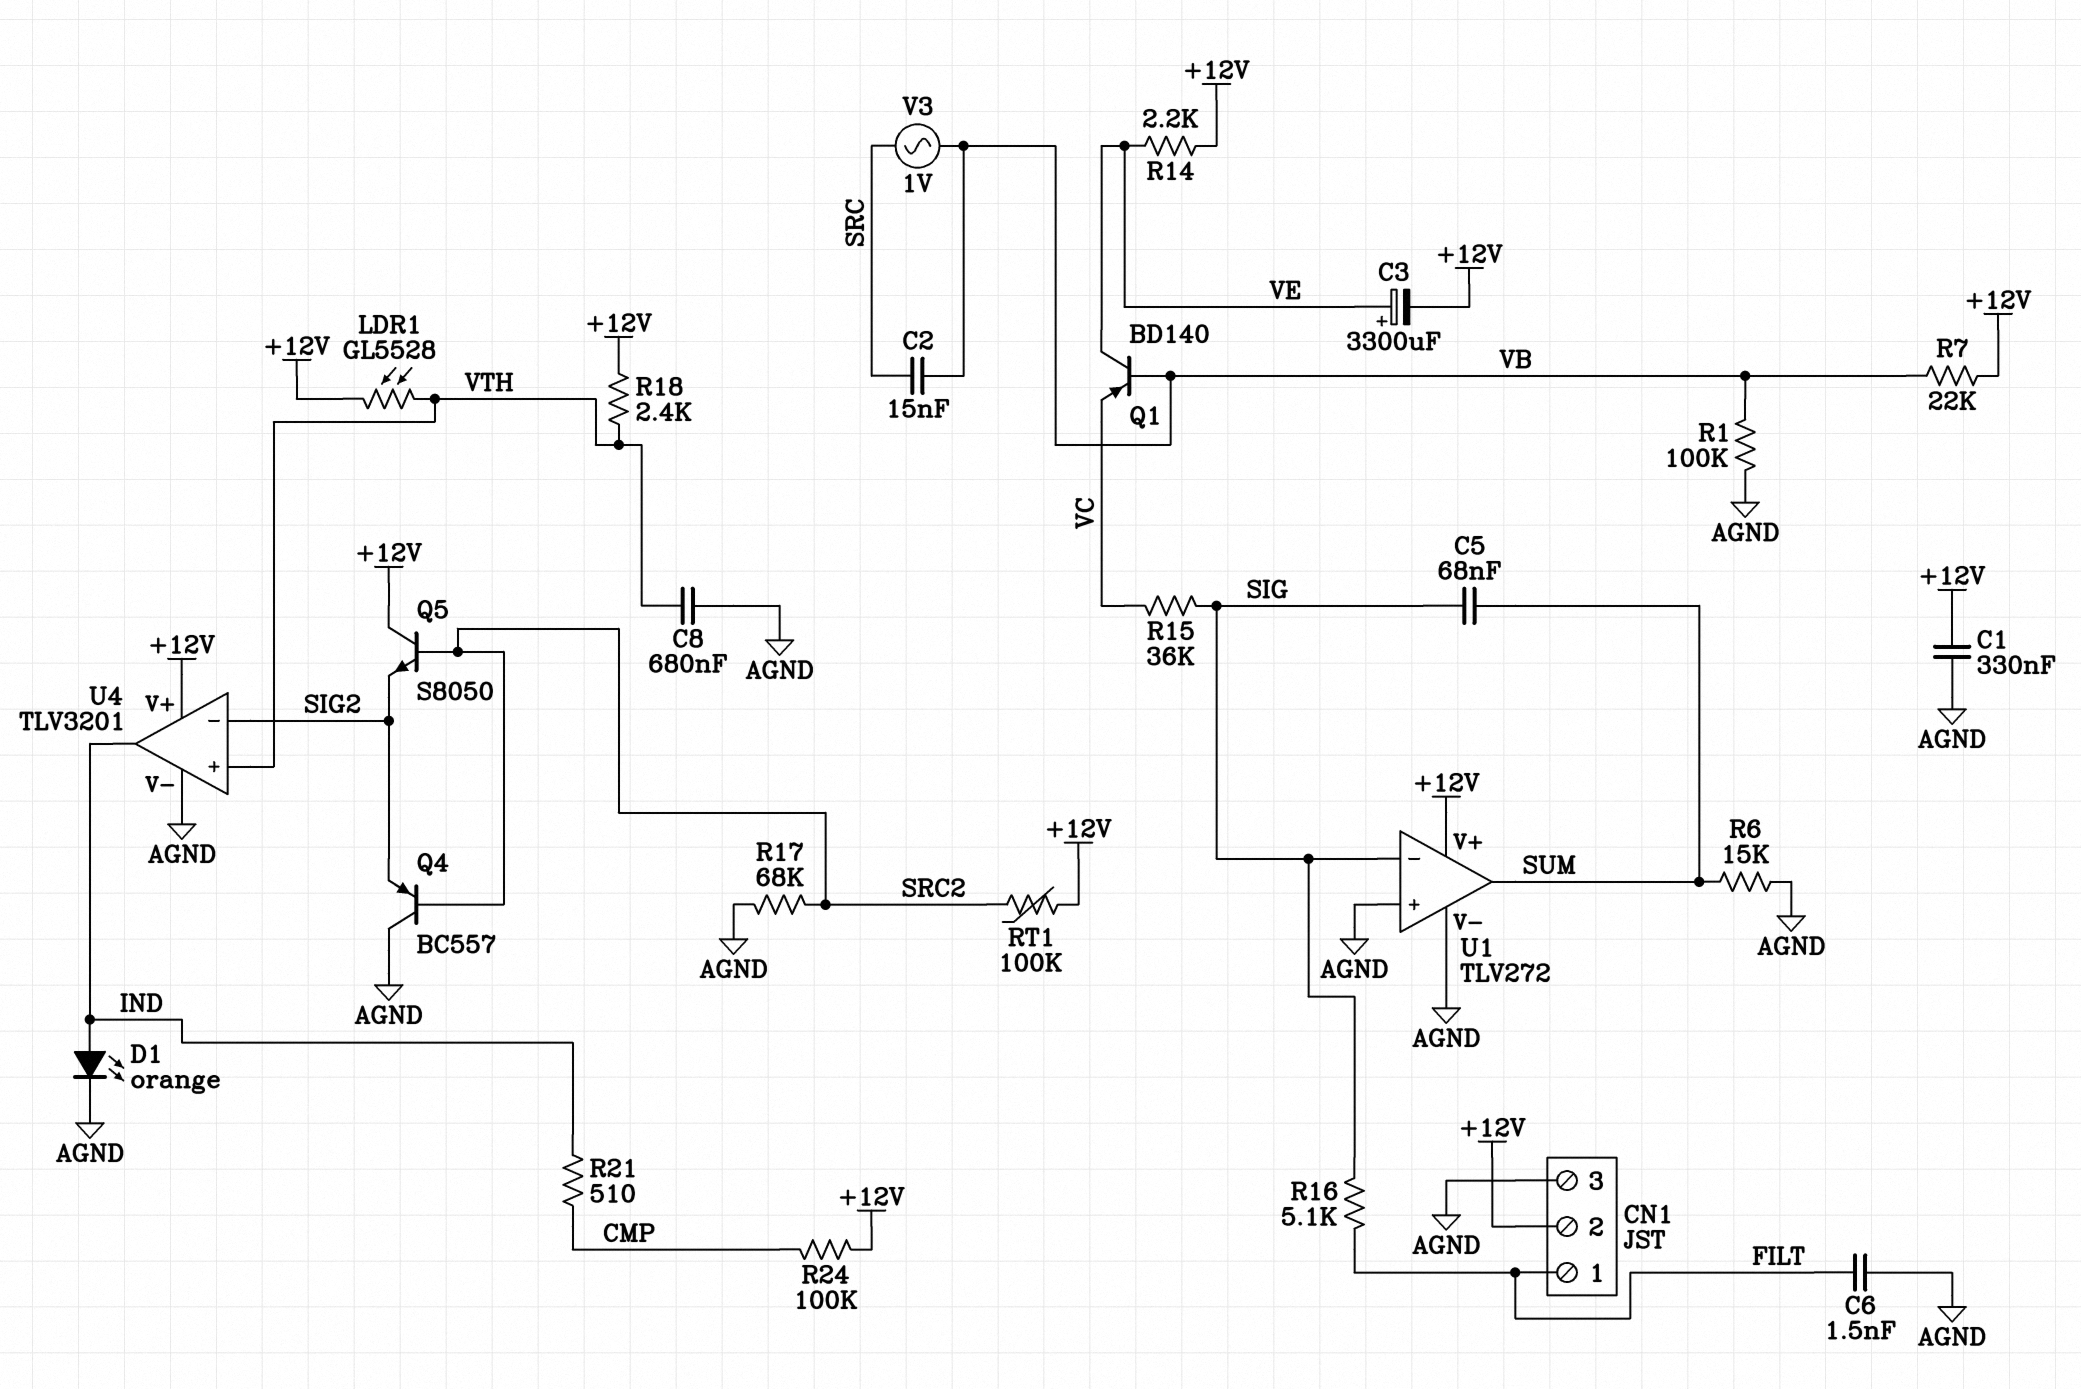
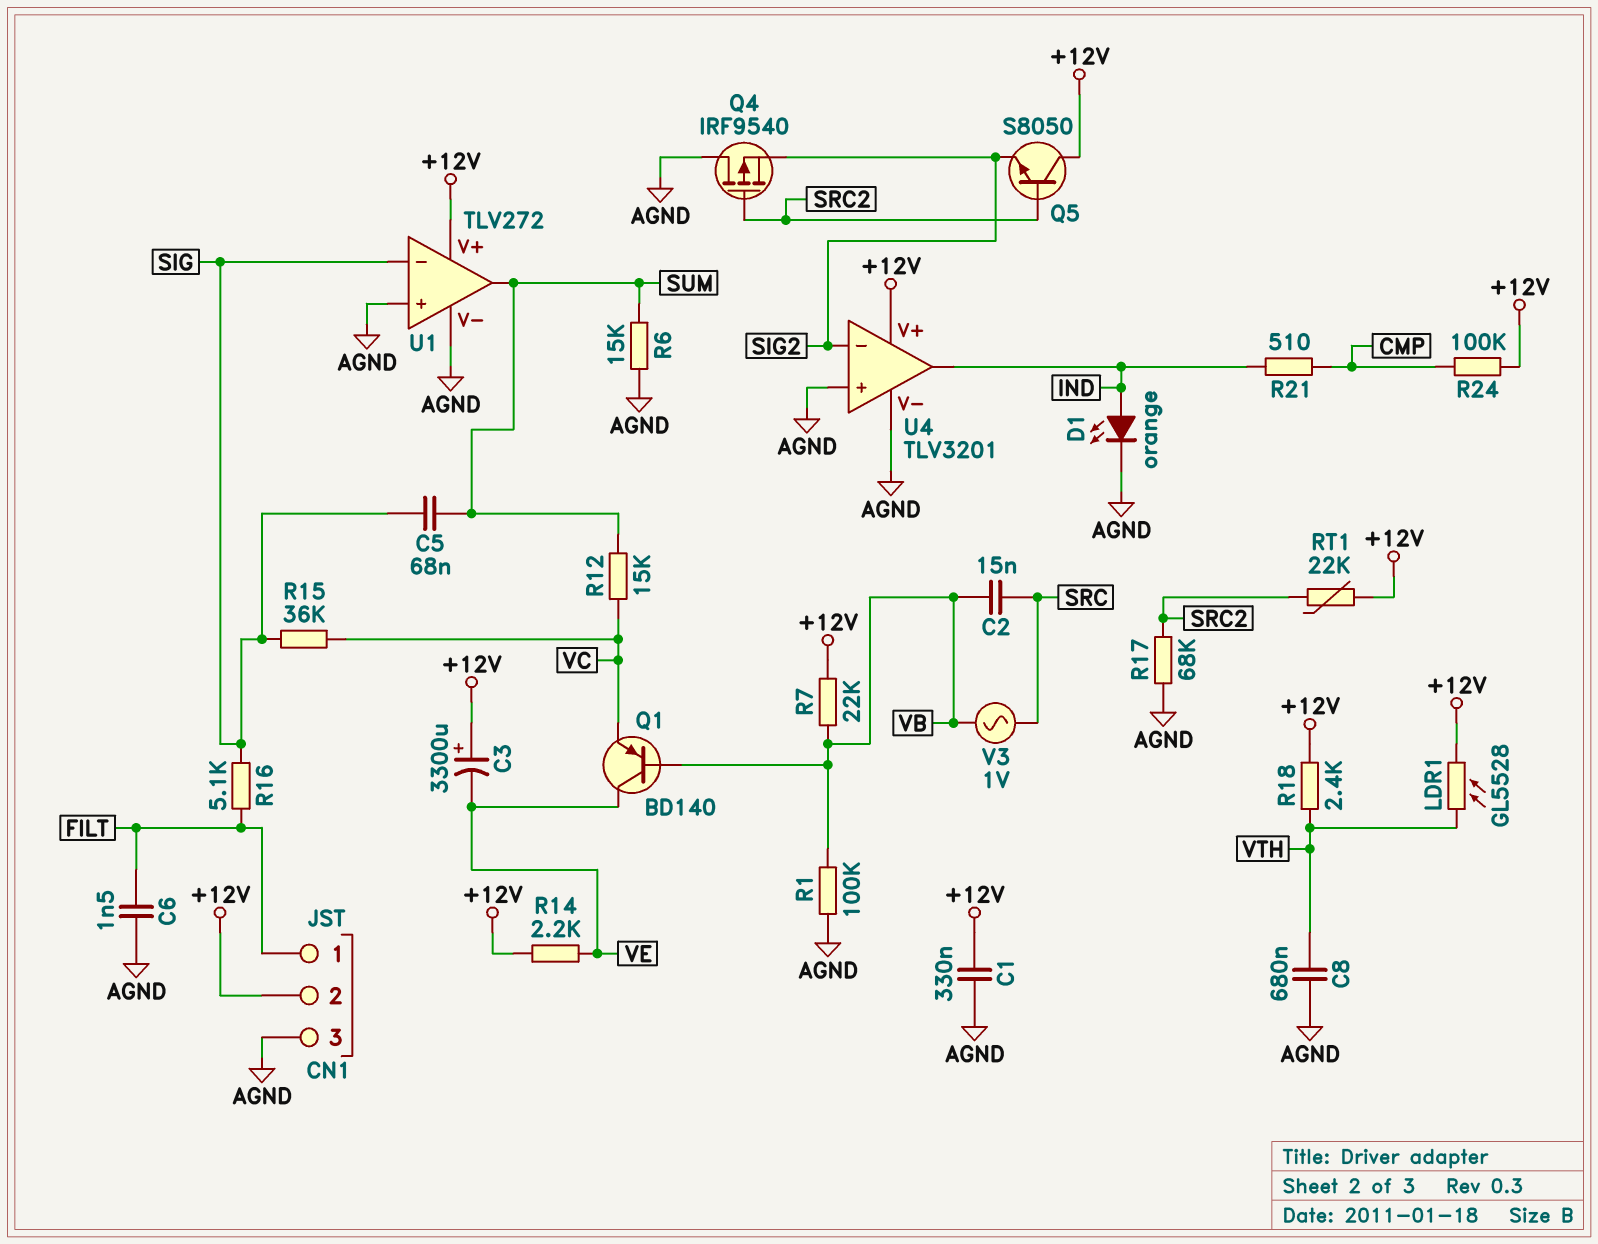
C3: 3300uF (plus VE, minus +12V) -> 3300uF (plus +12V, minus VE)
Q4: PNP BC557 (B SRC2, C AGND, E SIG2) -> PMOS IRF9540 (G SRC2, D AGND, S SIG2)
R12: none -> 15k (SUM, VC)
RT1: 100k (+12V, SRC2) -> 22k (+12V, SRC2)
U4 pin in+: VTH -> AGND

